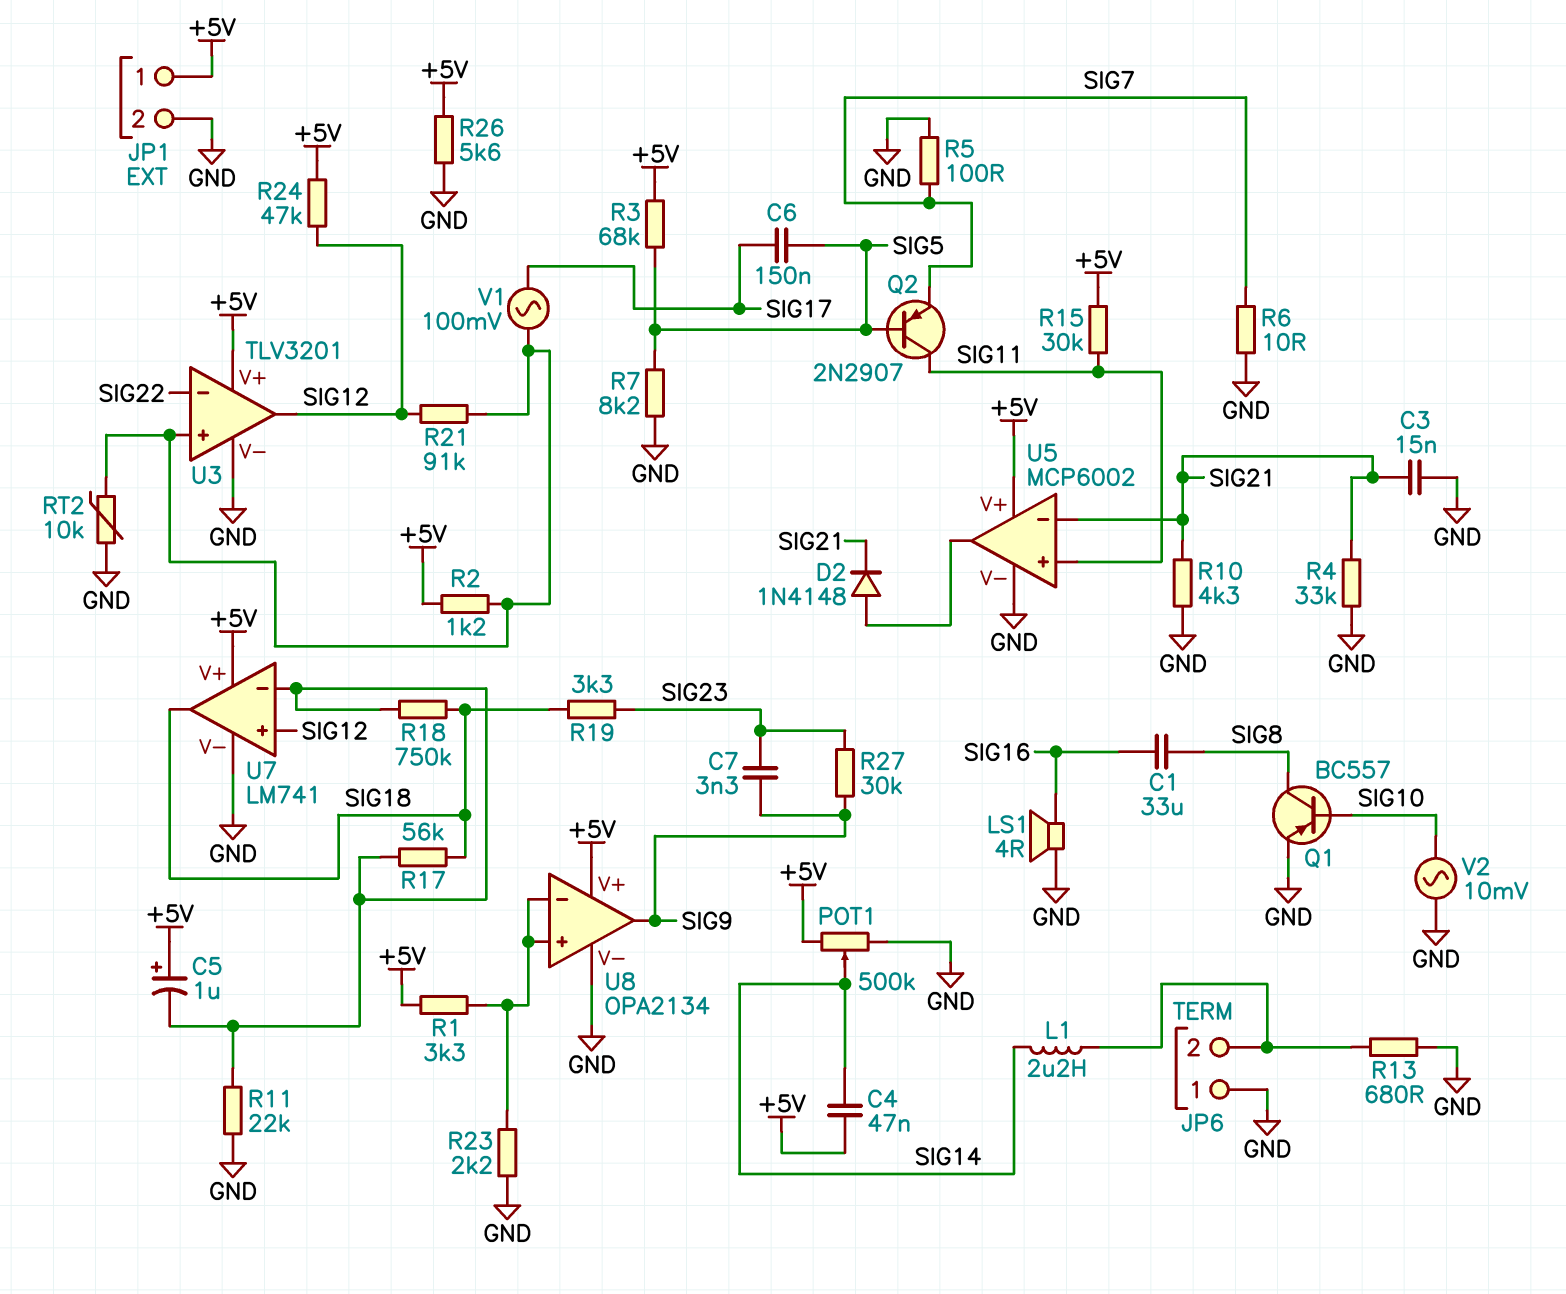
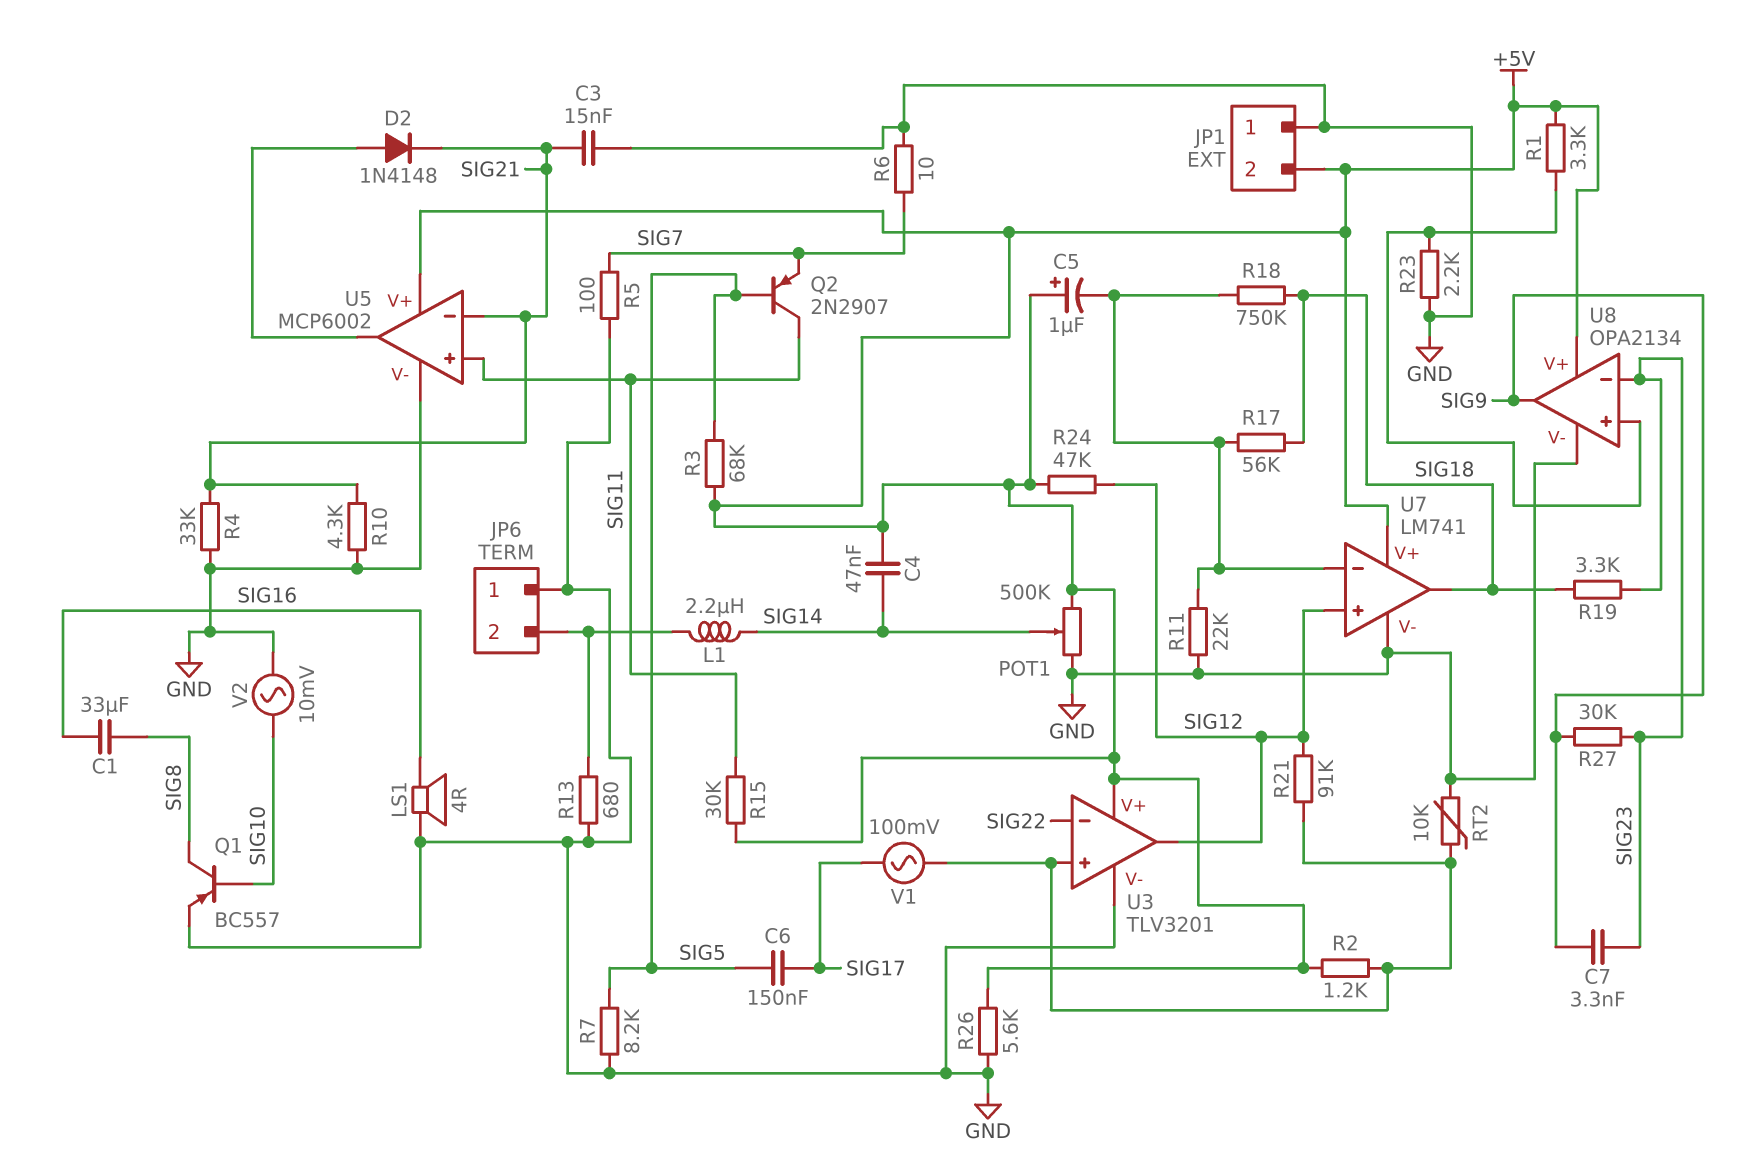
JP1 pin 1: +5V -> GND
JP1 pin 2: GND -> +5V
U8 pin in-: U8/in+ -> SIG23

